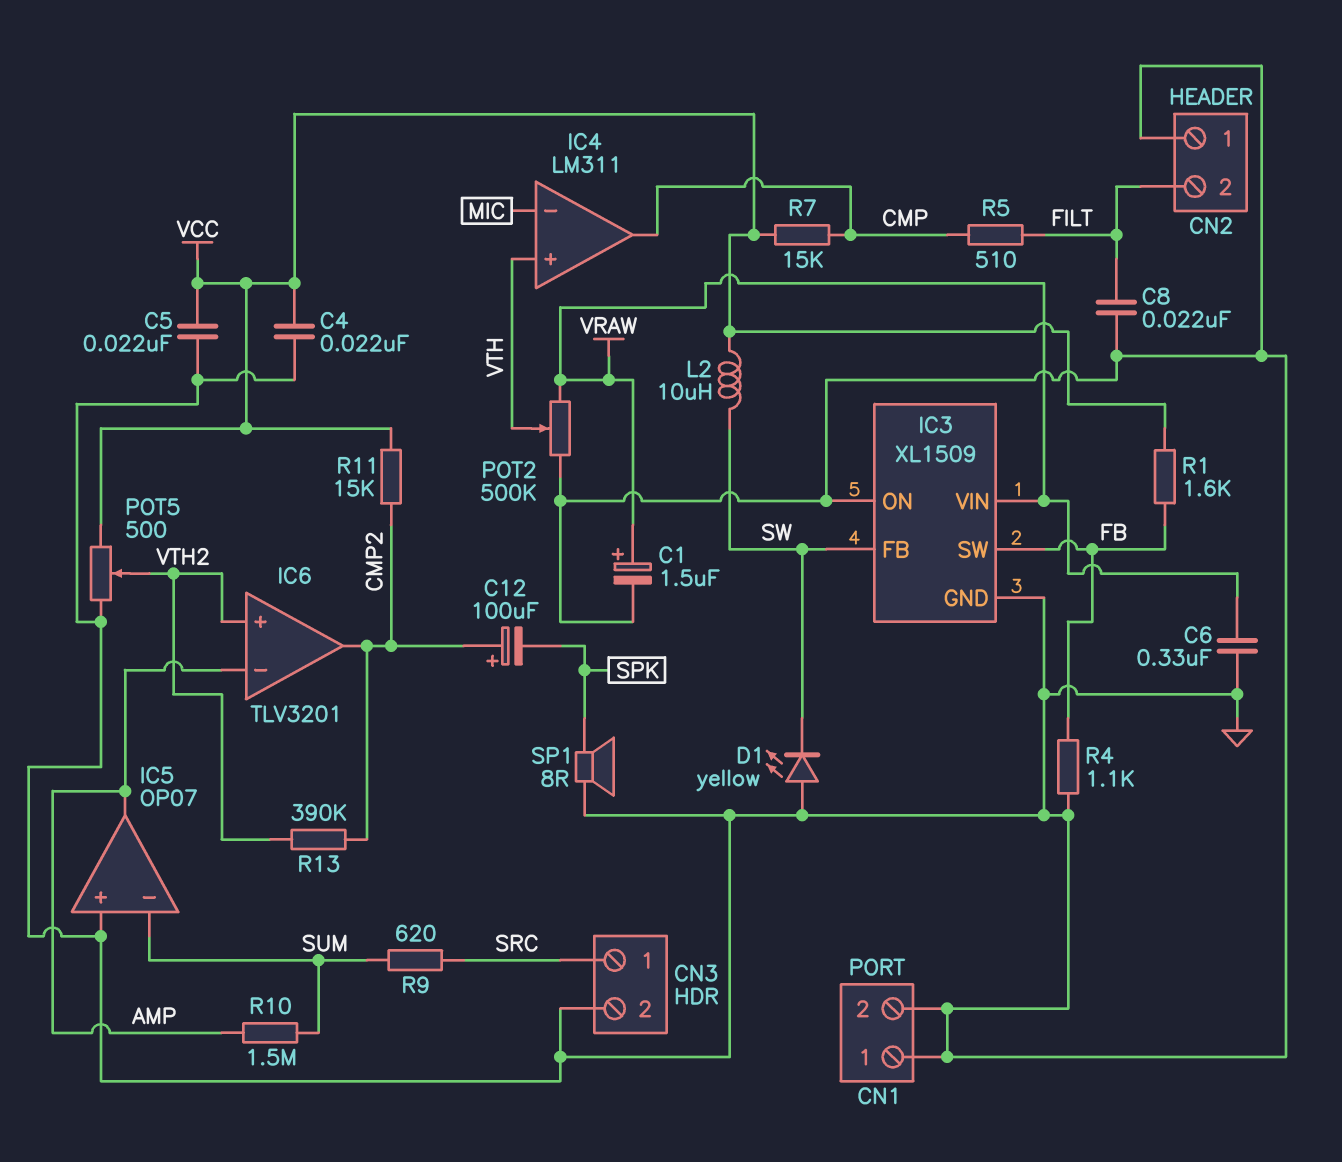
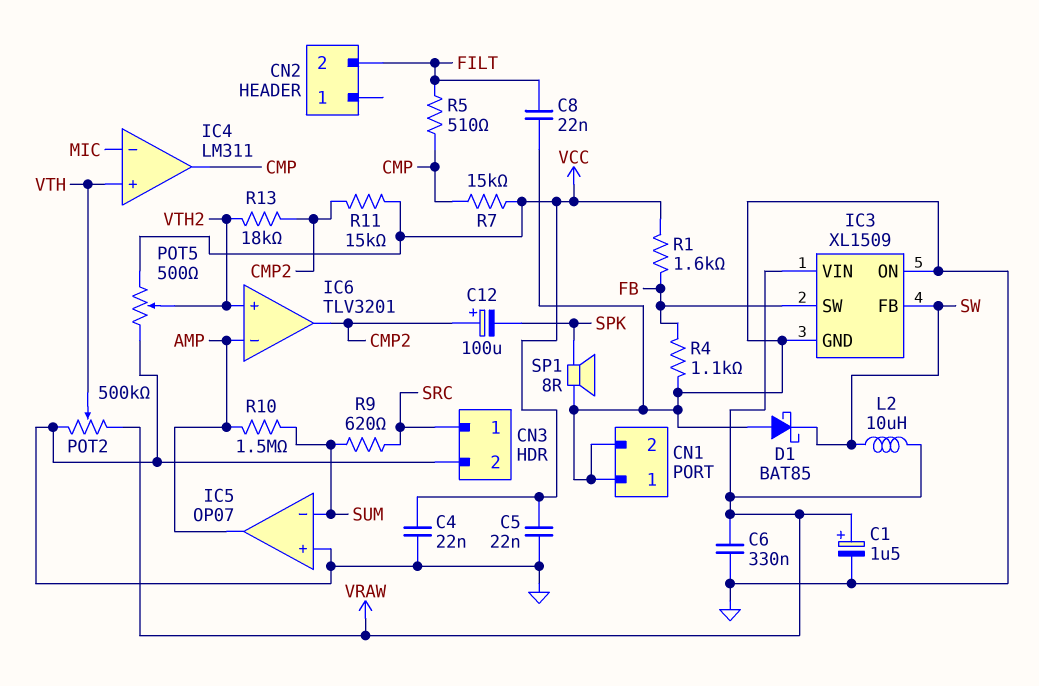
CN2 pin 1: GND -> none
D1: LED yellow (A GND, K SW) -> schottky BAT85 (A GND, K SW)
L2: 10uH (SW, VCC) -> 10uH (SW, VRAW)
R13: 390k (CMP2, VTH2) -> 18k (CMP2, VTH2)

